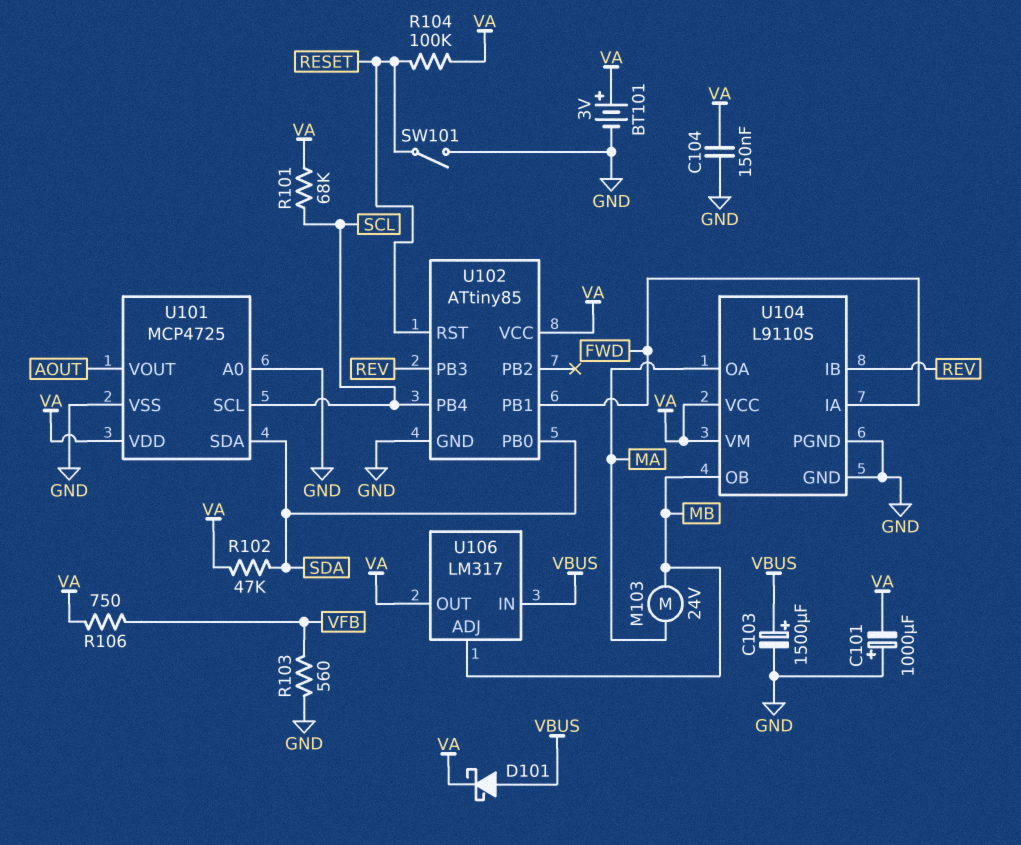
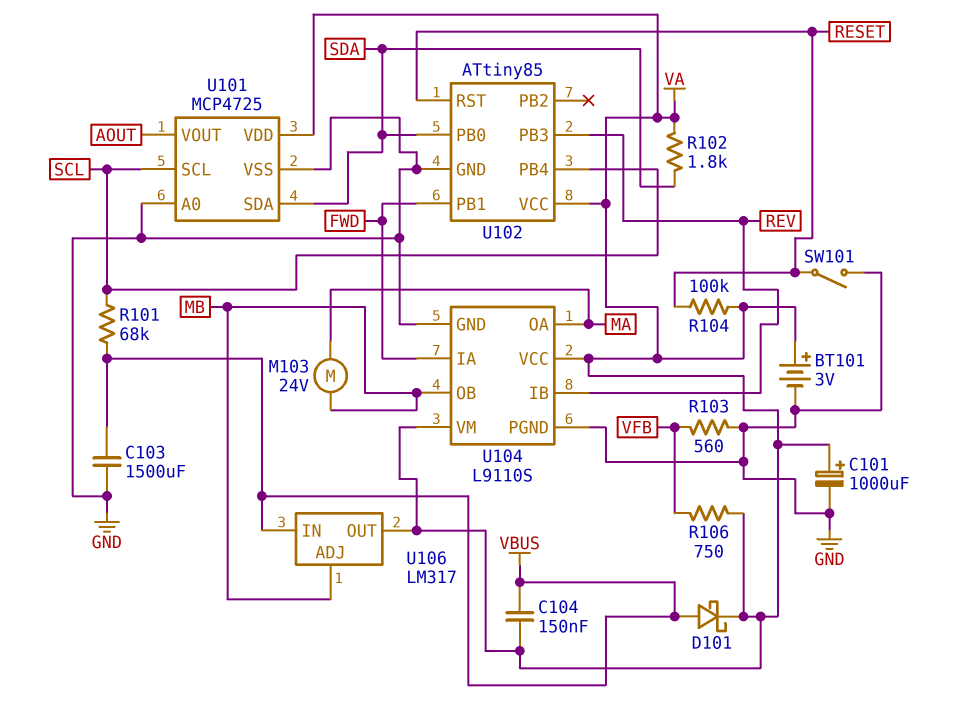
C101: 1000uF (plus GND, minus VA) -> 1000uF (plus VA, minus GND)
C103: 1500uF (plus VBUS, minus GND) -> 1500uF (GND, VBUS)
C104: 150nF (GND, VA) -> 150nF (VA, VBUS)
R101: 68k (SCL, VA) -> 68k (SCL, VBUS)
R102: 47k (SDA, VA) -> 1.8k (SDA, VA)

